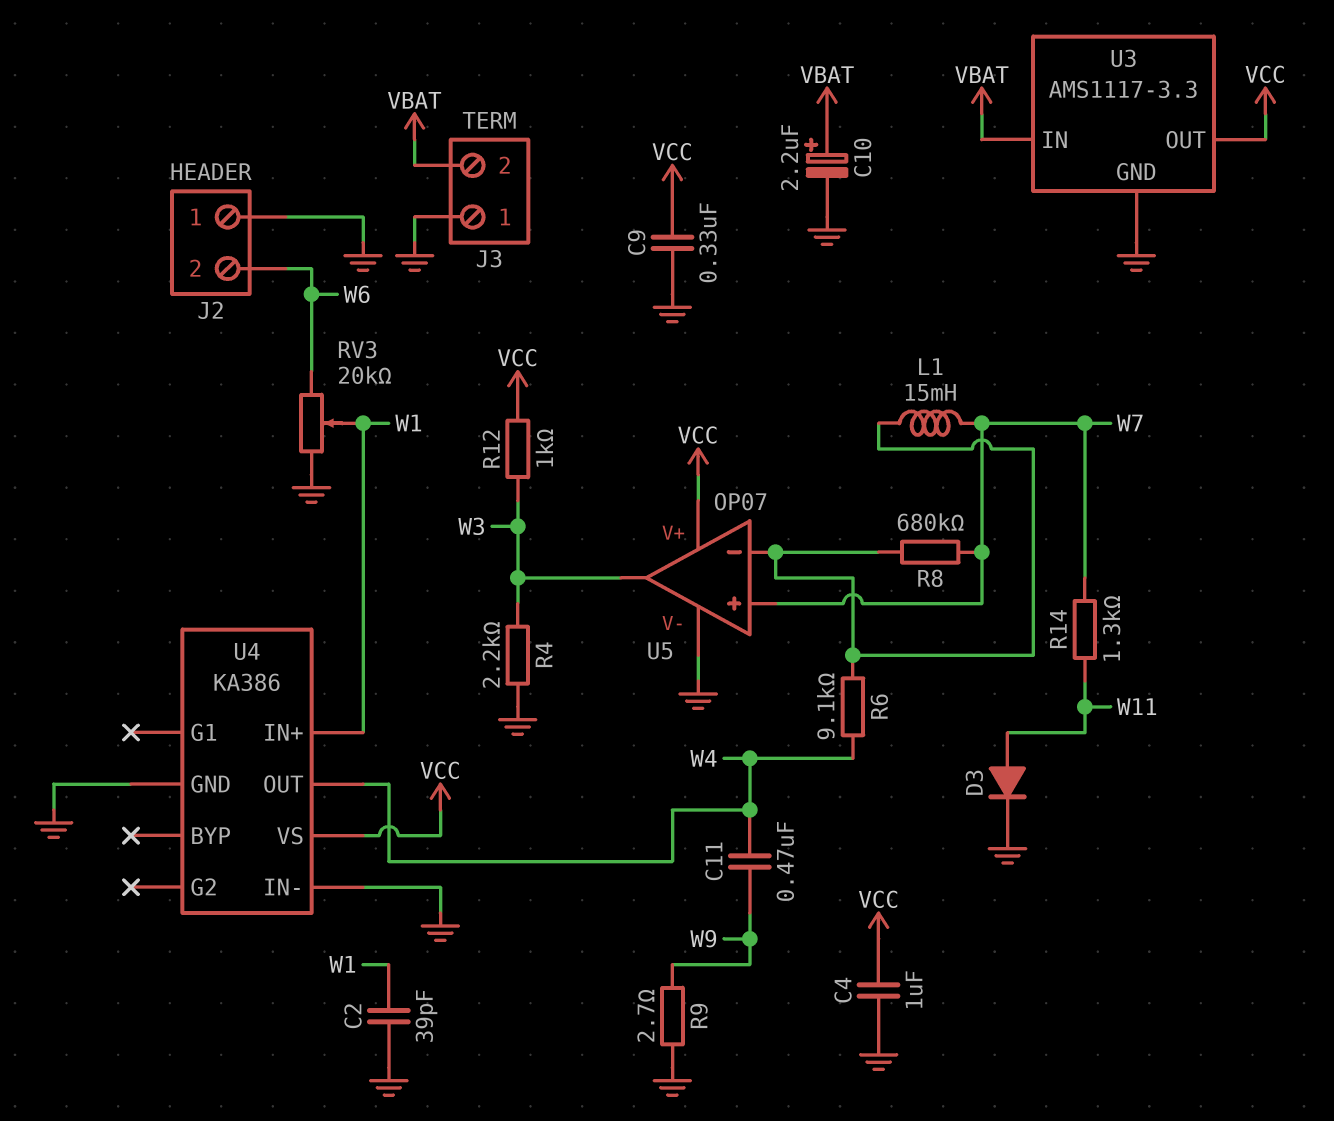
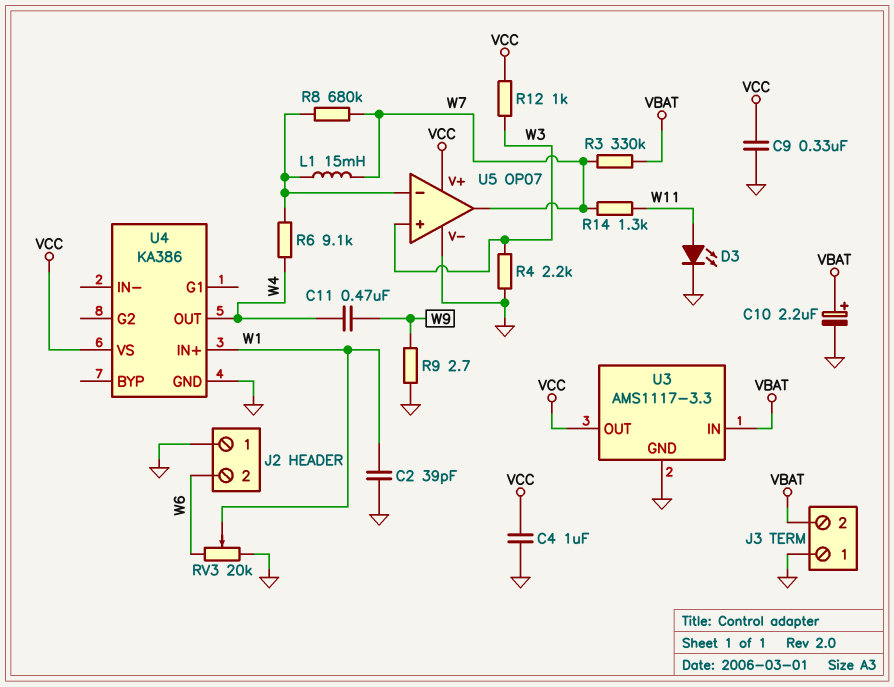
D3: diode (A W11, K GND) -> LED (A W11, K GND)
R3: none -> 330k (VBAT, W7)
U4 pin IN-: GND -> none
U5 pin in+: W7 -> W3
U5 pin out: W3 -> W7

